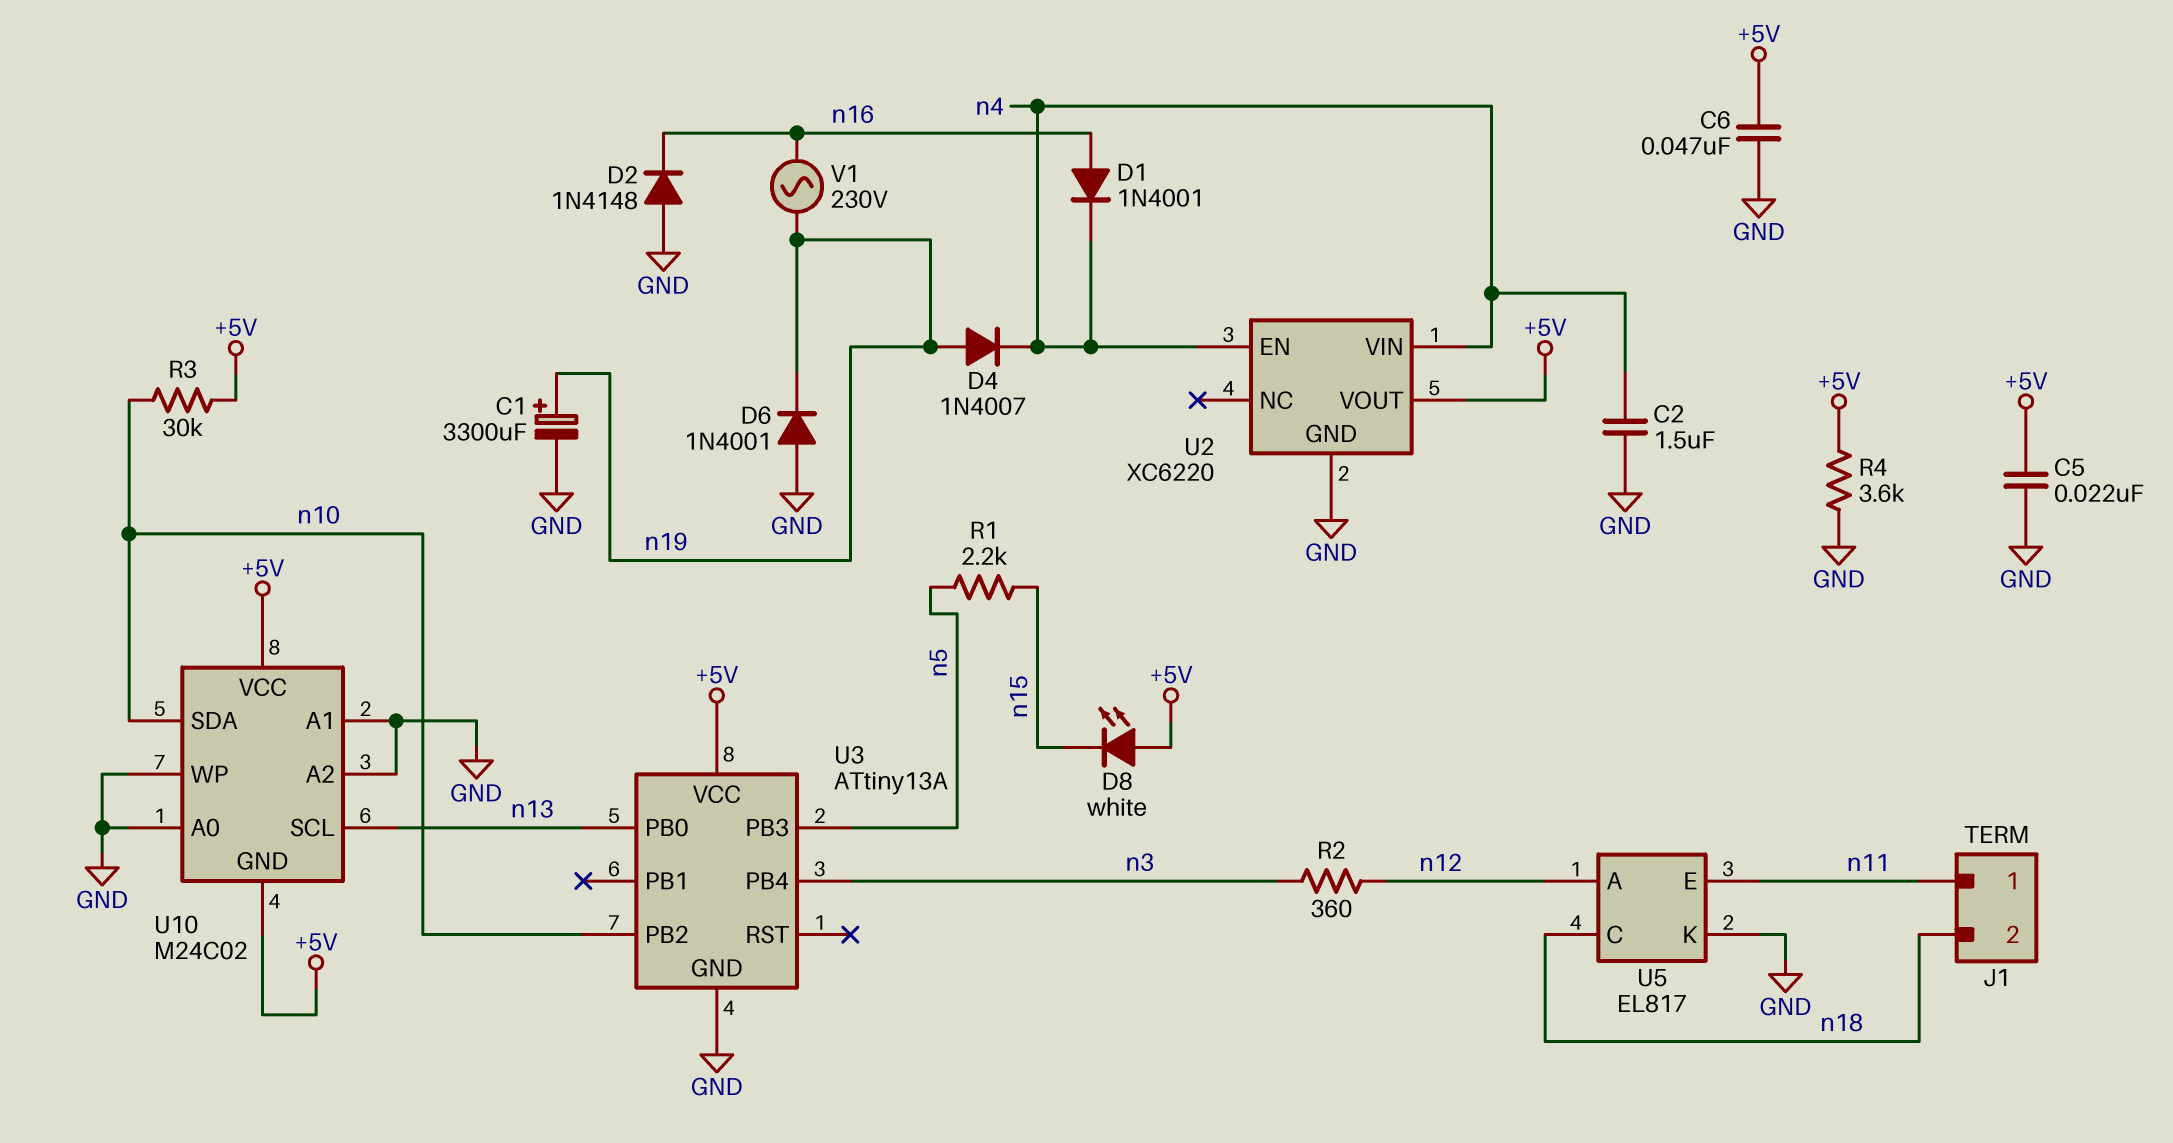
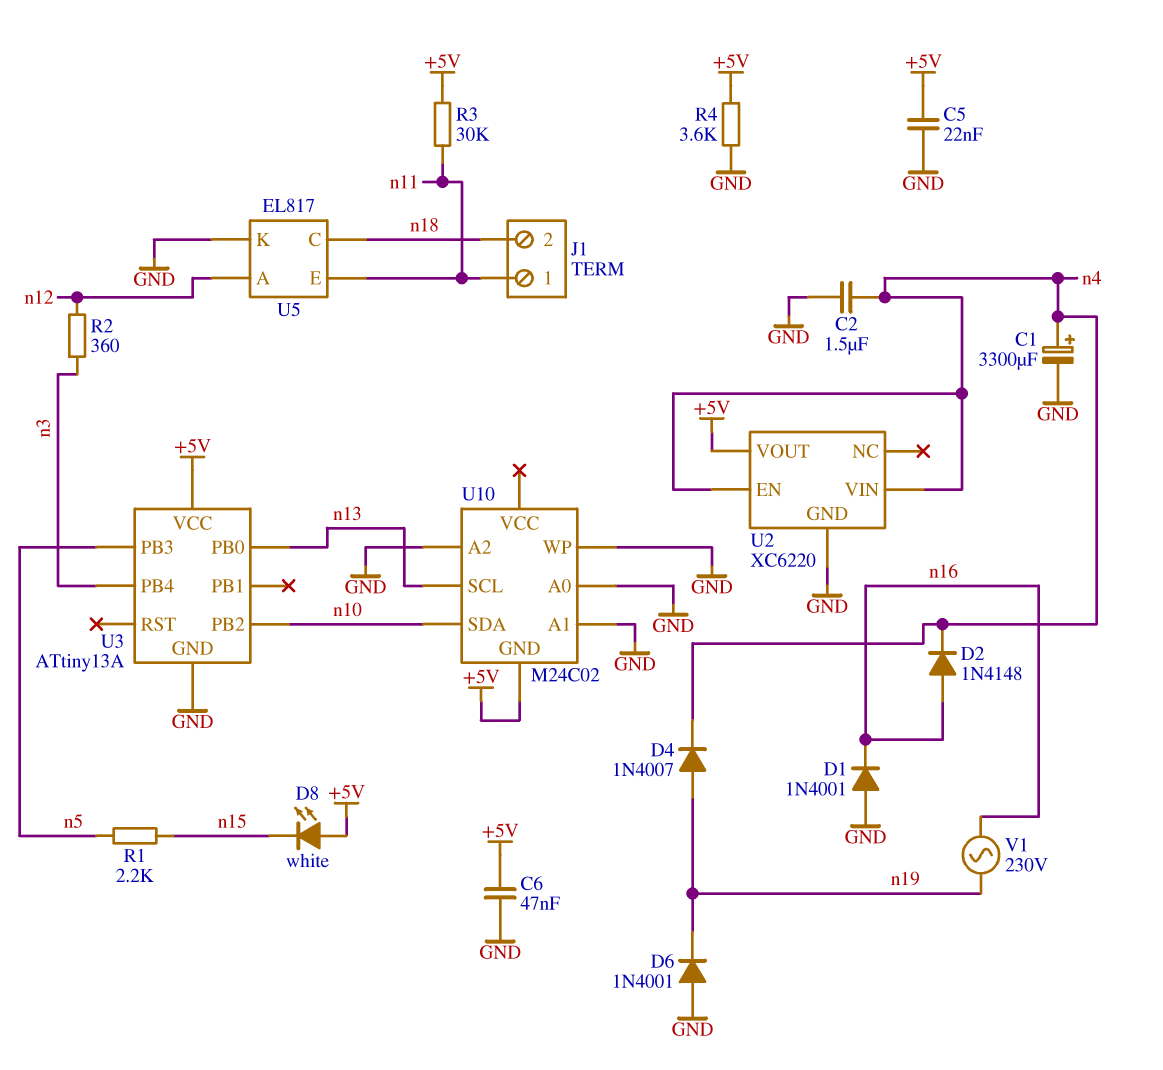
C1: 3300uF (plus n19, minus GND) -> 3300uF (plus n4, minus GND)
D1: diode 1N4001 (A n16, K n4) -> diode 1N4001 (A GND, K n16)
D2: diode 1N4148 (A GND, K n16) -> diode 1N4148 (A n16, K n4)
R3: 30k (+5V, n10) -> 30k (+5V, n11)
U10 pin VCC: +5V -> none

